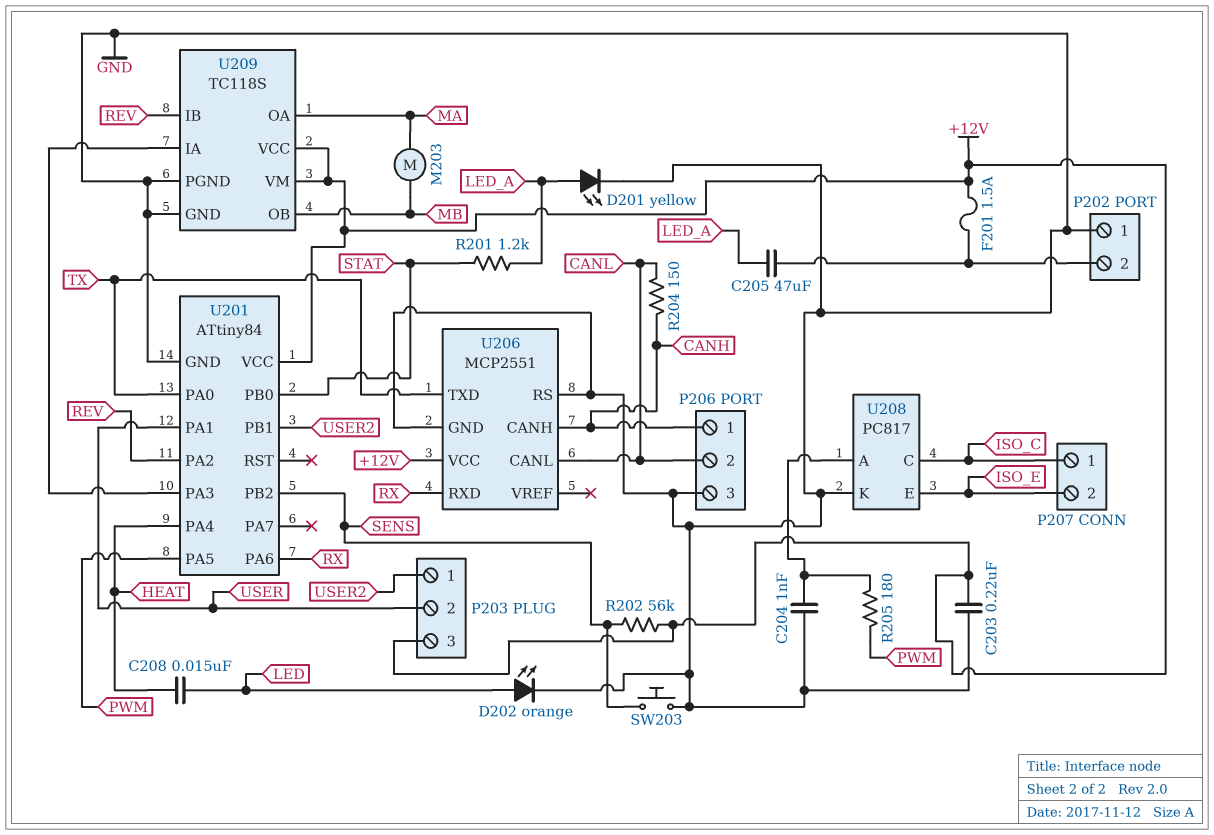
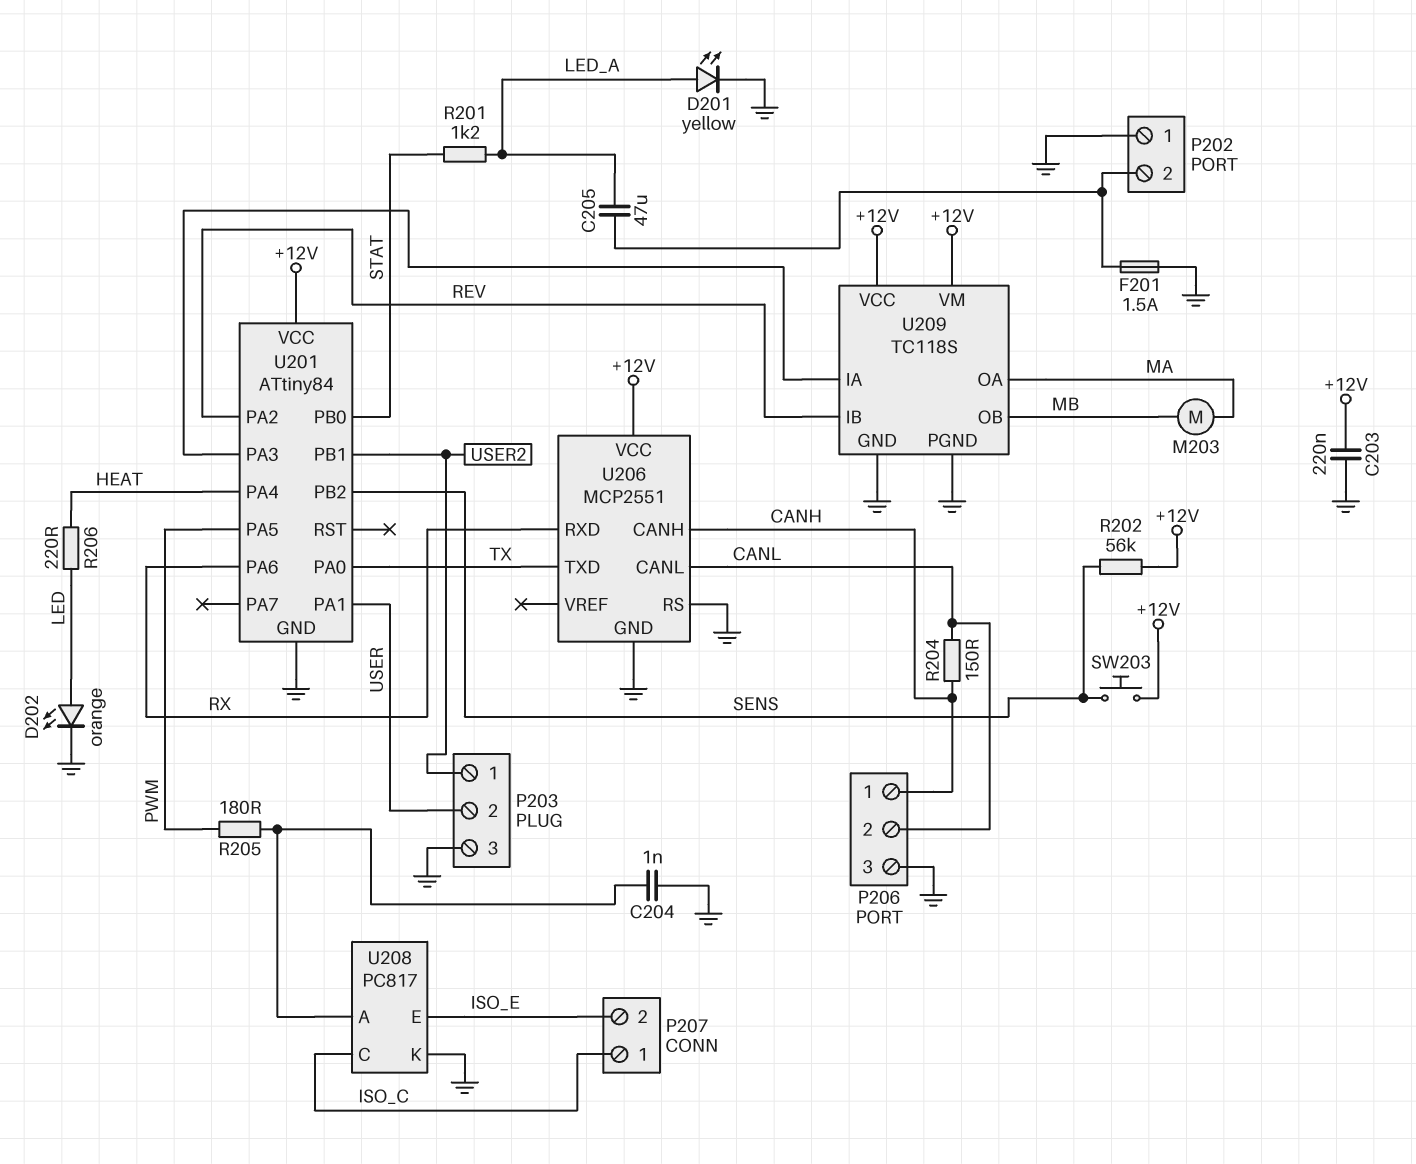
C208: 15nF (HEAT, LED) -> none
F201: 1.5A (+12V, P202/2) -> 1.5A (GND, P202/2)
P203 pin 3: +12V -> GND
R206: none -> 220 (HEAT, LED)
SW203: button (GND, SENS) -> button (+12V, SENS)

